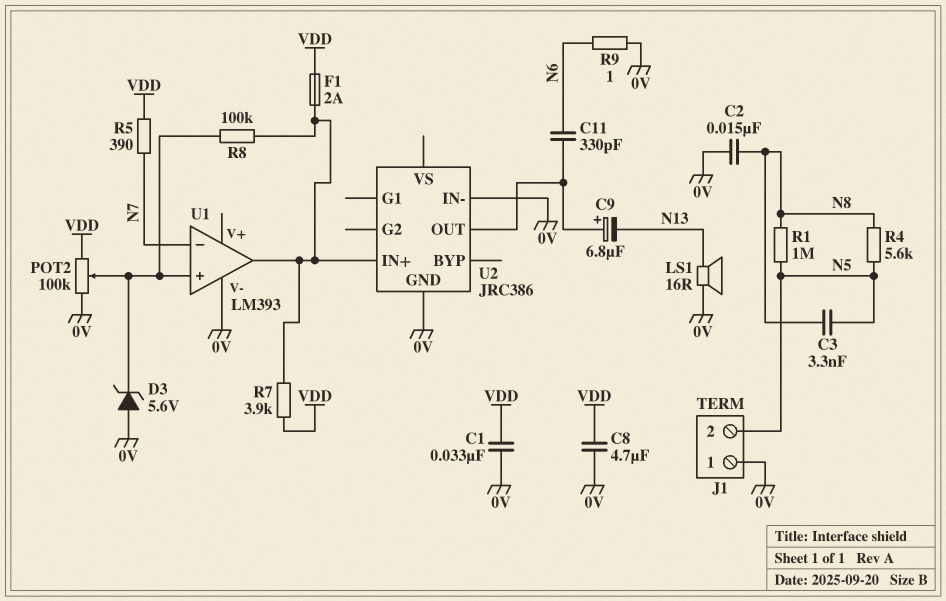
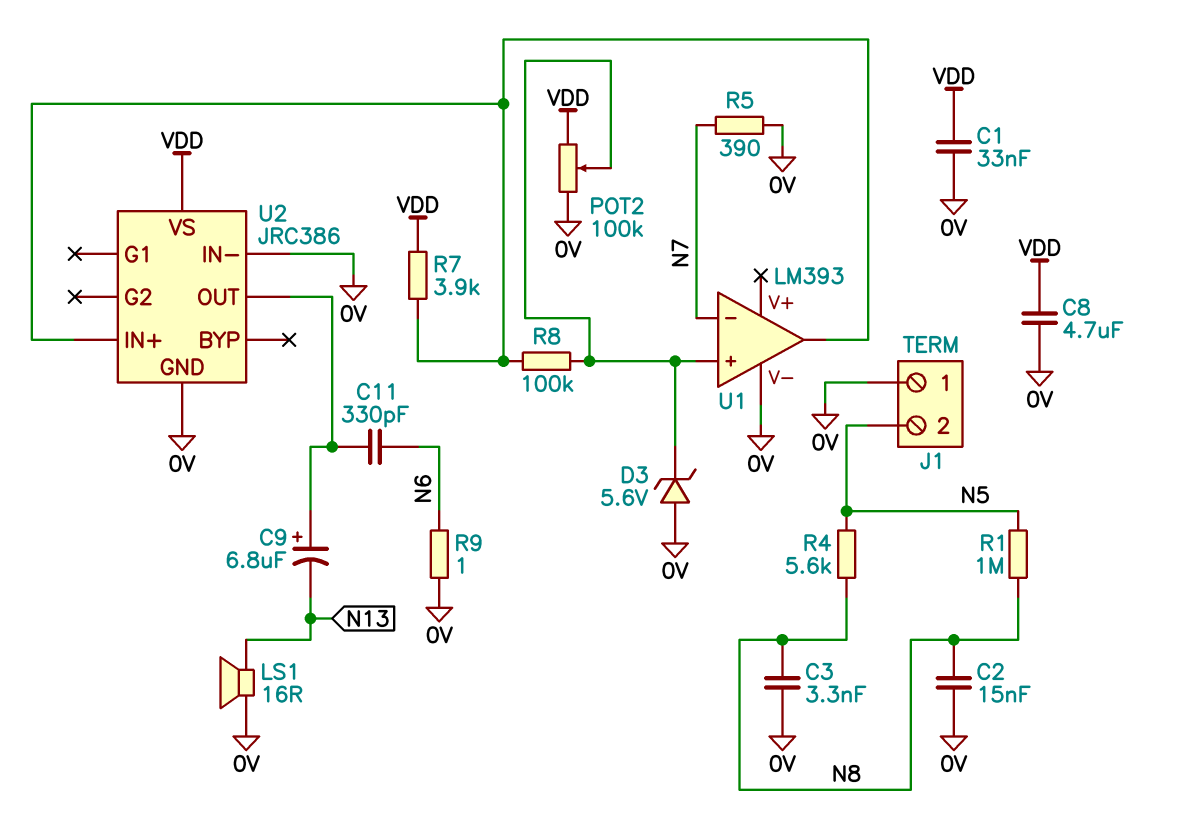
C3: 3.3nF (N5, N8) -> 3.3nF (0V, N8)
F1: 2A (U1/out, VDD) -> none
R5: 390 (N7, VDD) -> 390 (0V, N7)
U2 pin VS: none -> VDD

